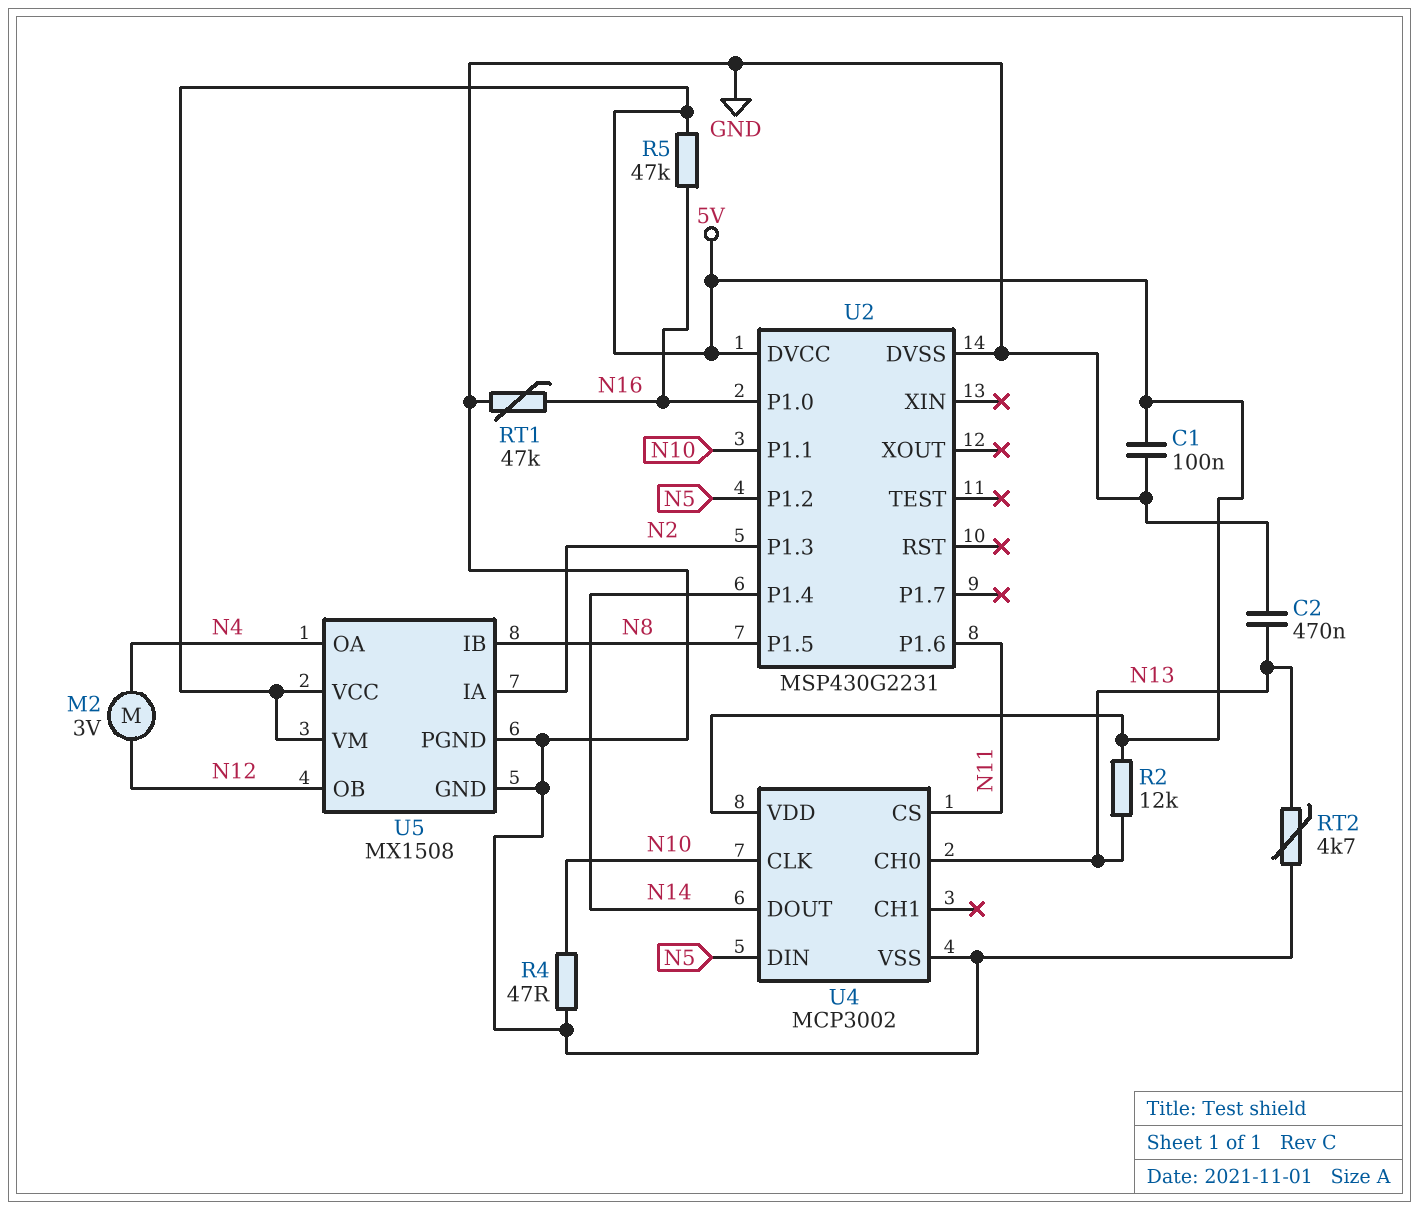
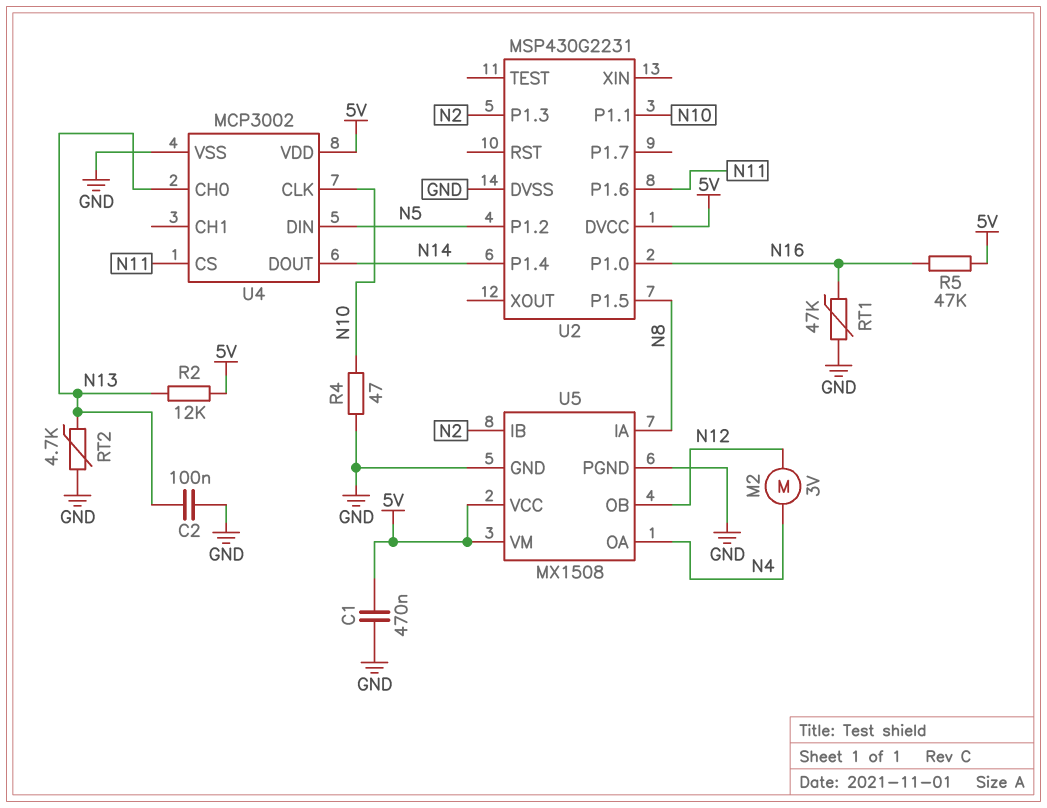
C1: 100nF (5V, GND) -> 470nF (5V, GND)
C2: 470nF (GND, N13) -> 100nF (GND, N13)
U5 pin IA: N2 -> N8
U5 pin IB: N8 -> N2

